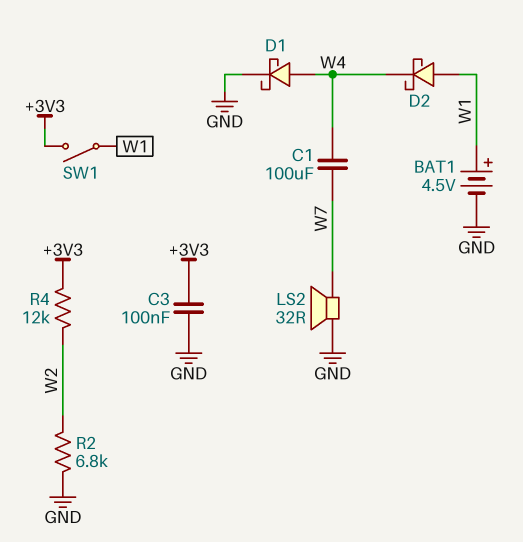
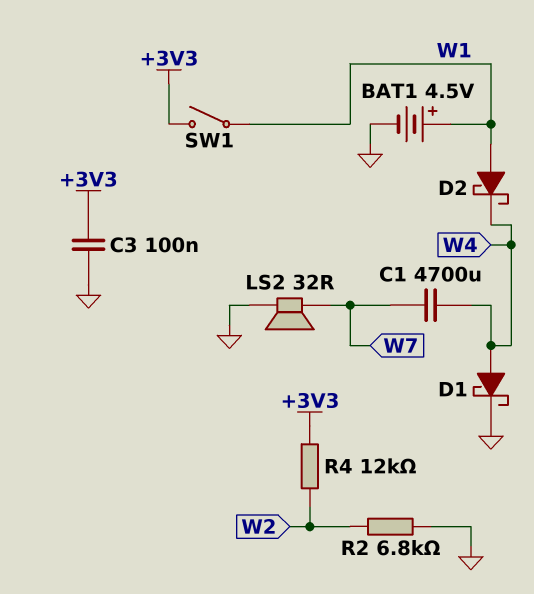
C1: 100uF (W4, W7) -> 4700uF (W4, W7)

